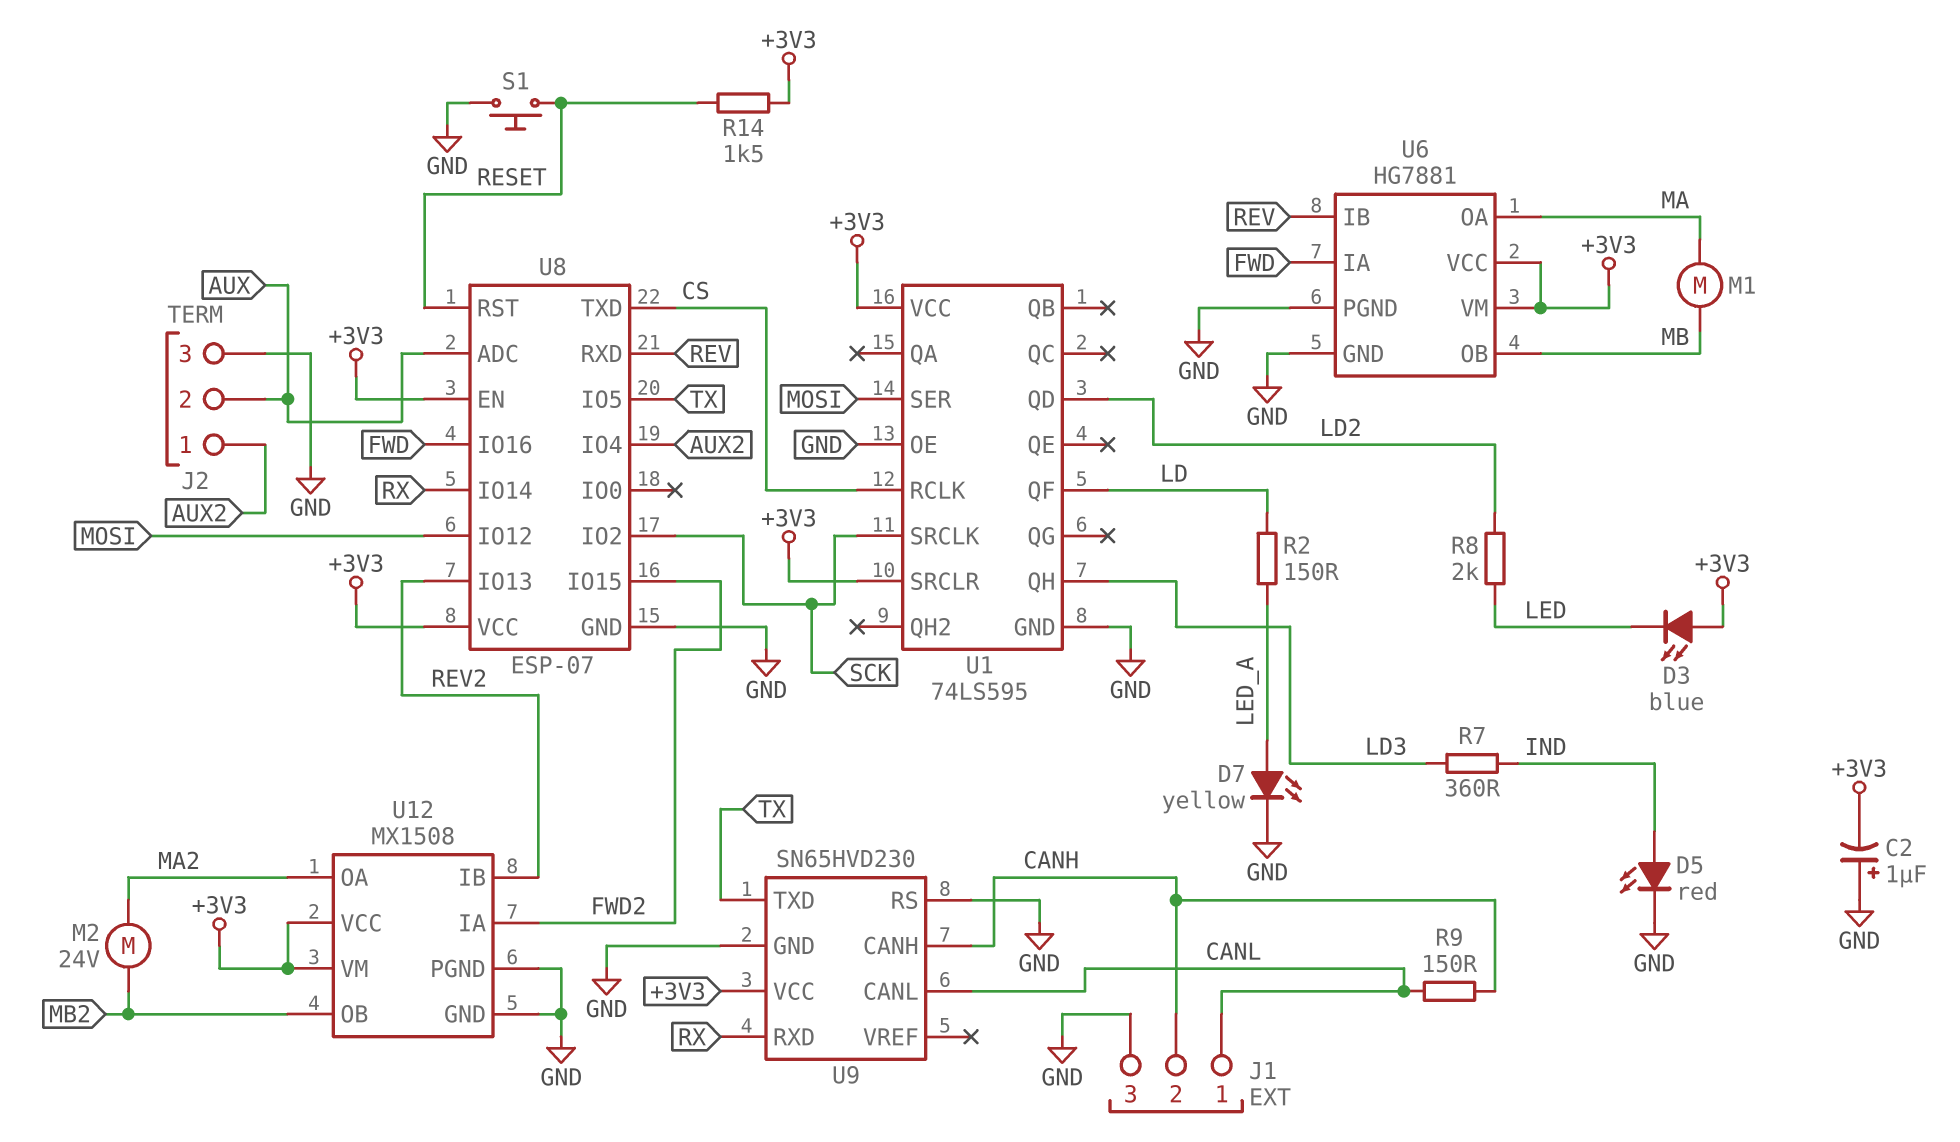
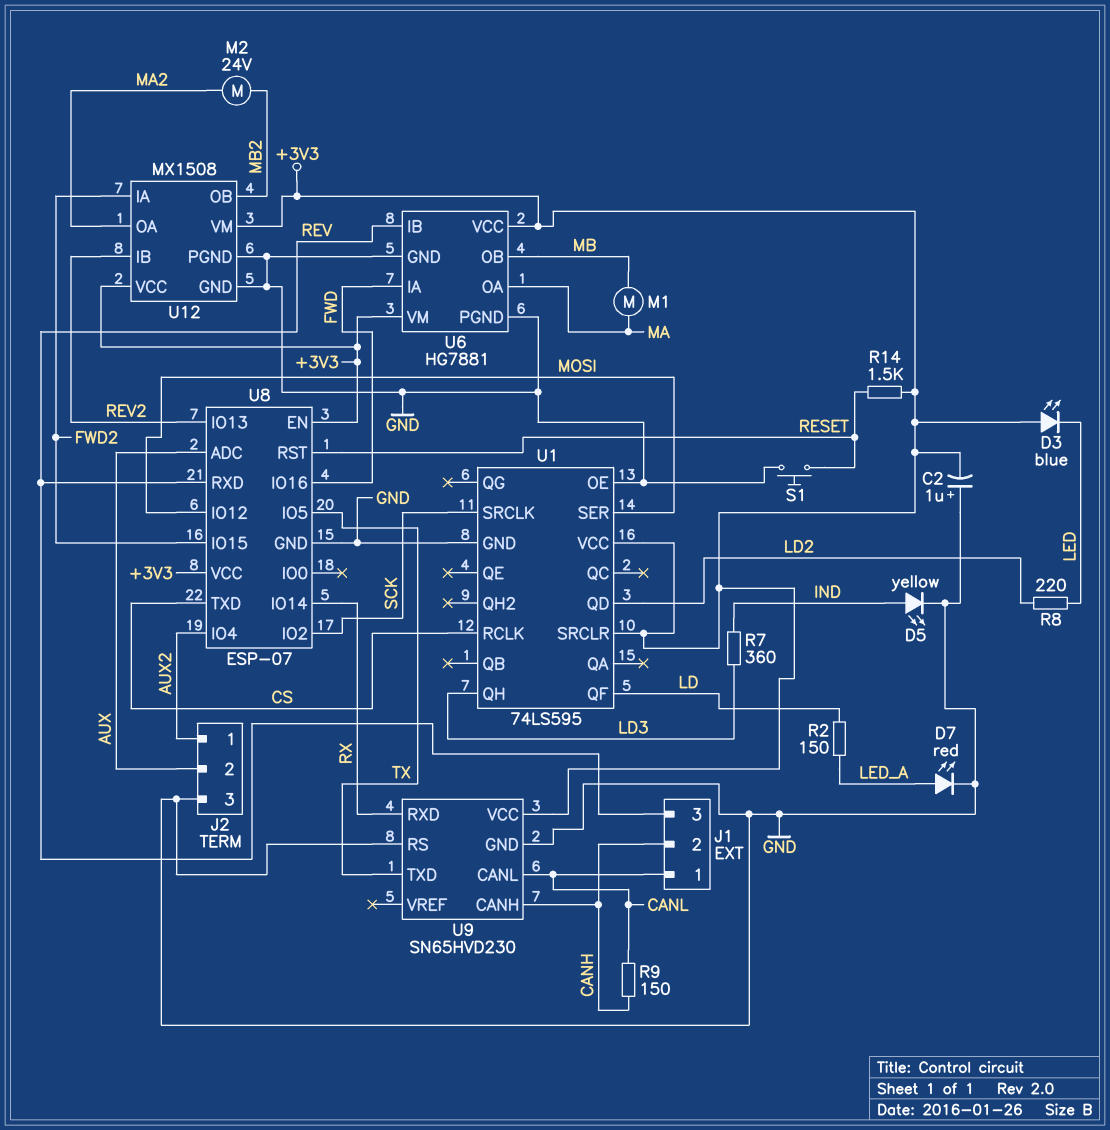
D5: LED red (A IND, K GND) -> LED yellow (A IND, K GND)
D7: LED yellow (A LED_A, K GND) -> LED red (A LED_A, K GND)
J1 pin 3: GND -> REV
R8: 2k (LD2, LED) -> 220 (LD2, LED)

